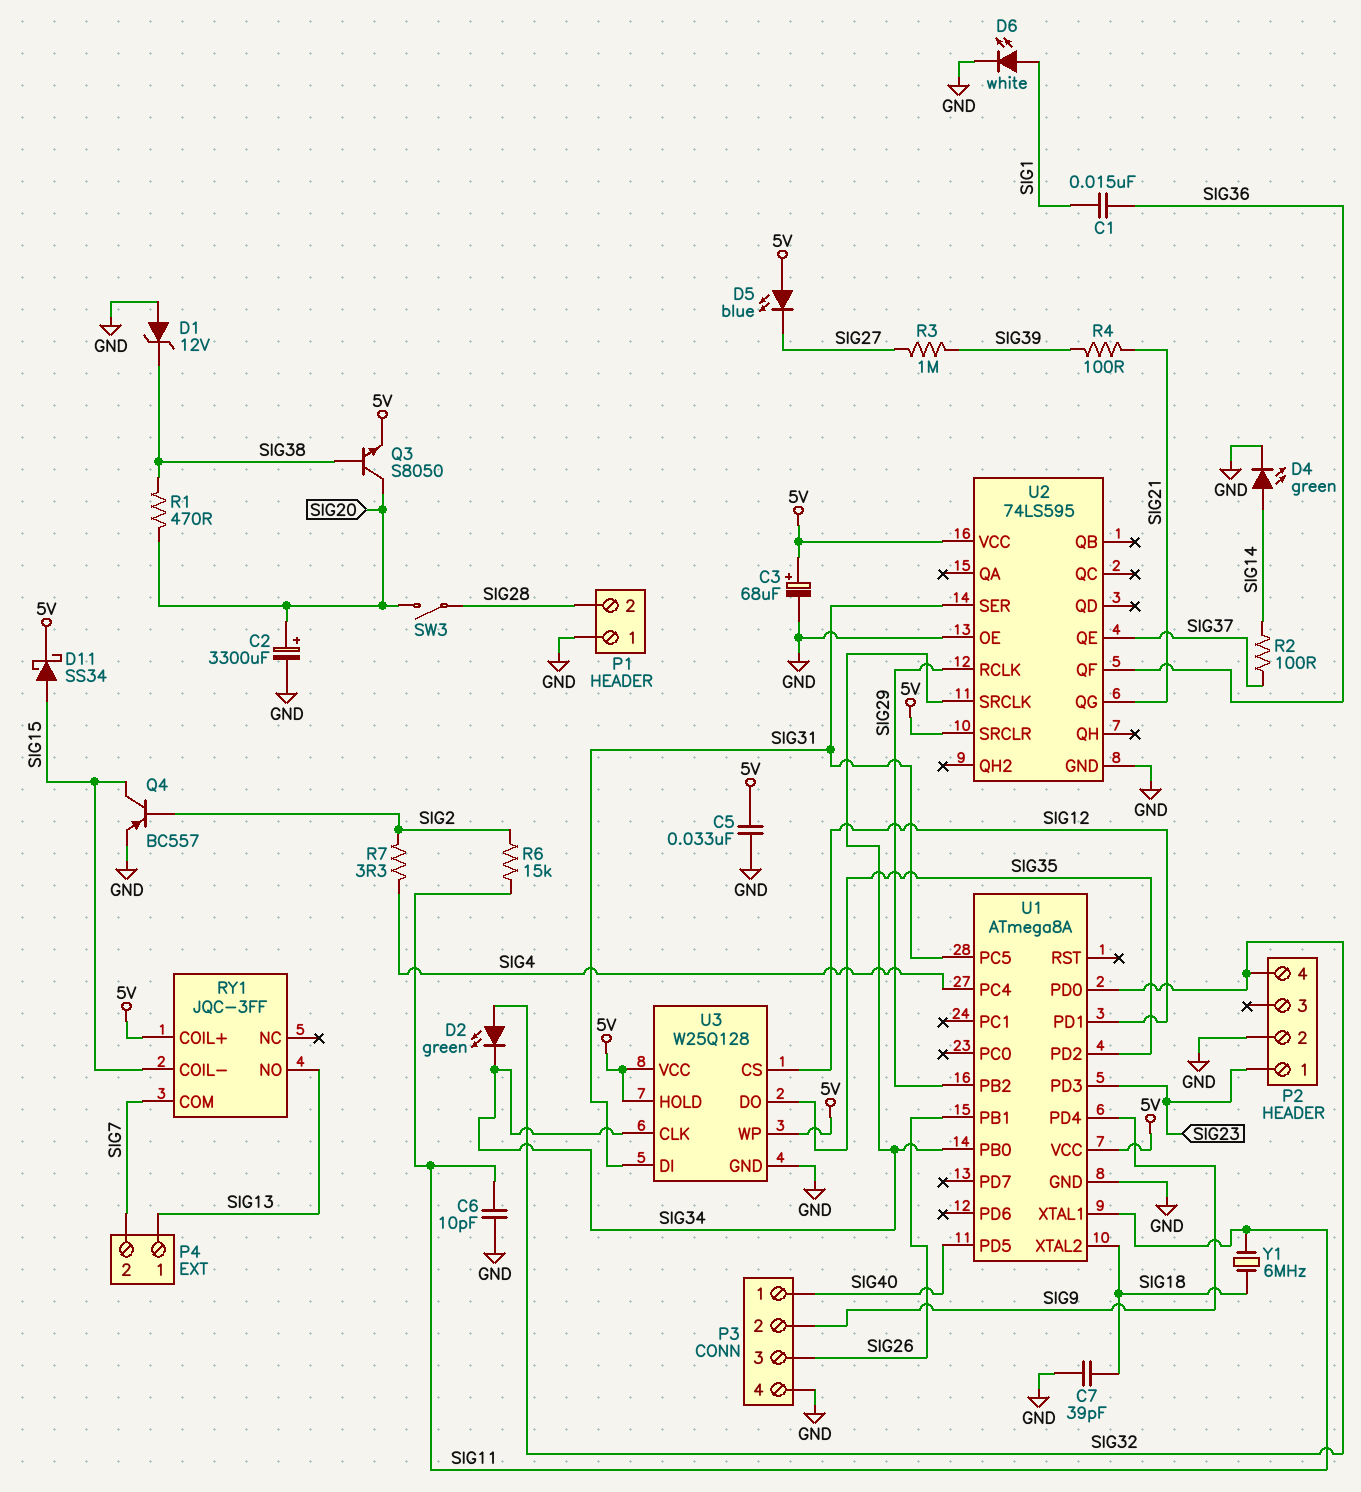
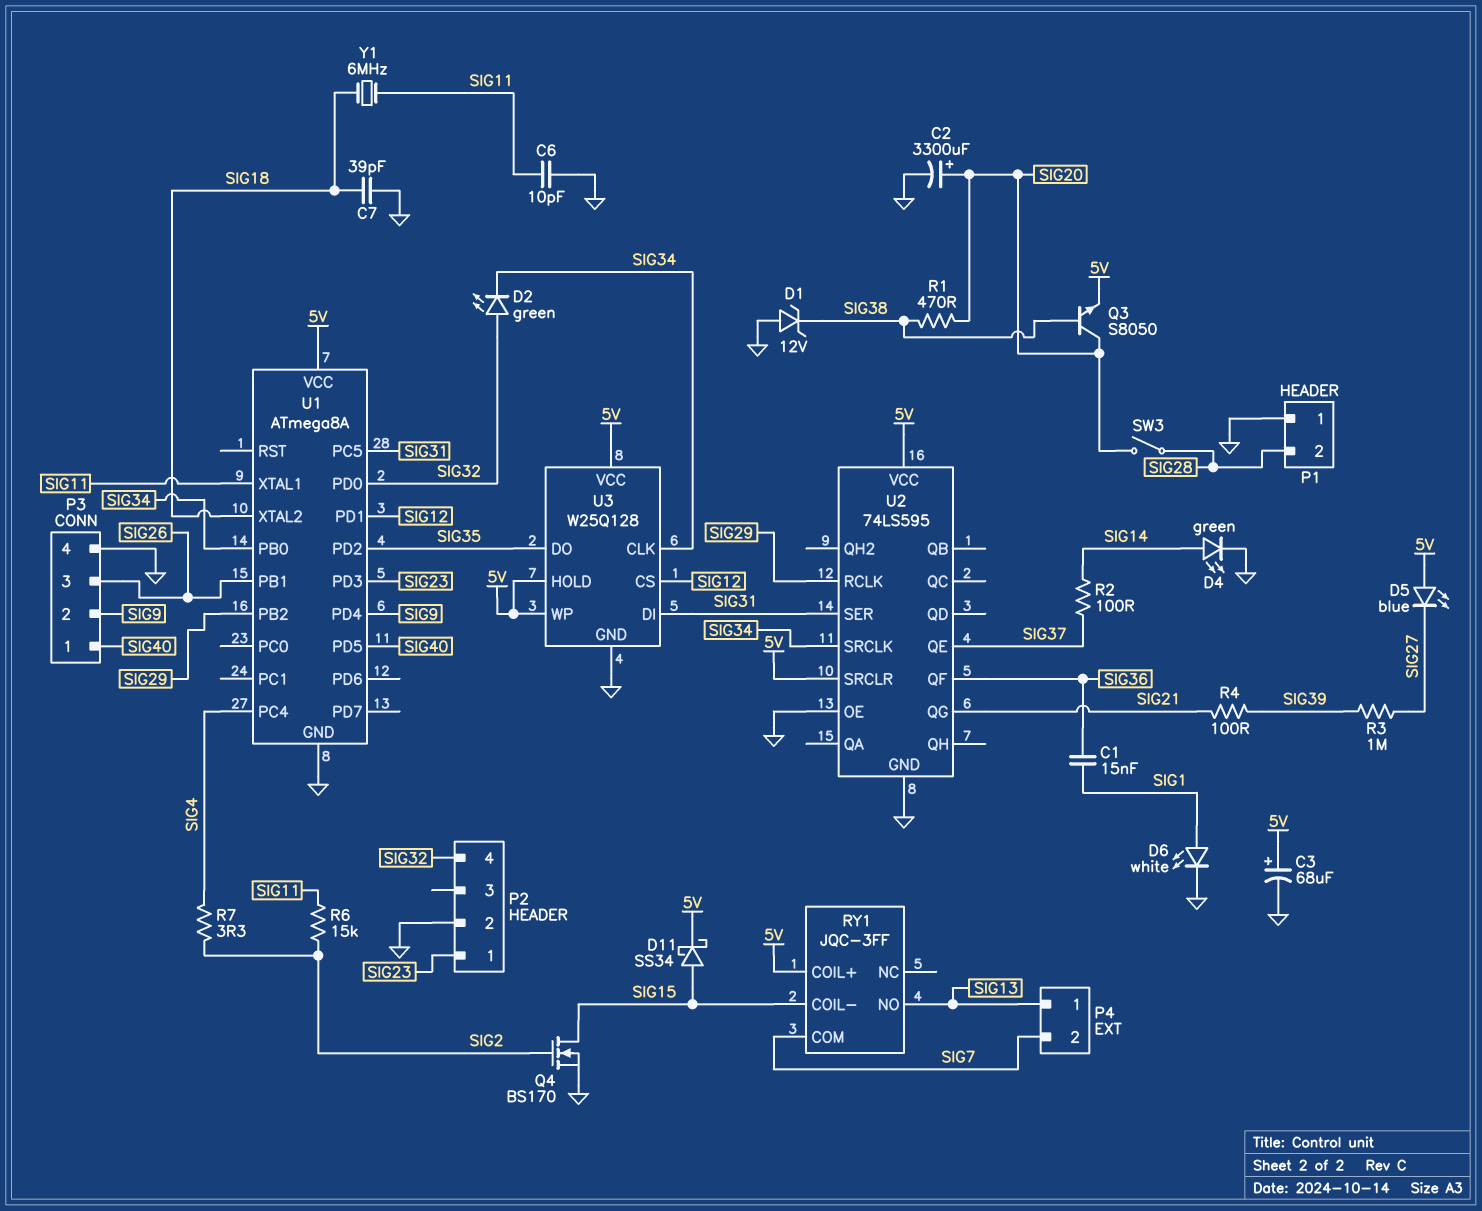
C5: 33nF (5V, GND) -> none
Q4: PNP BC557 (B SIG2, C SIG15, E GND) -> NMOS BS170 (G SIG2, D SIG15, S GND)

